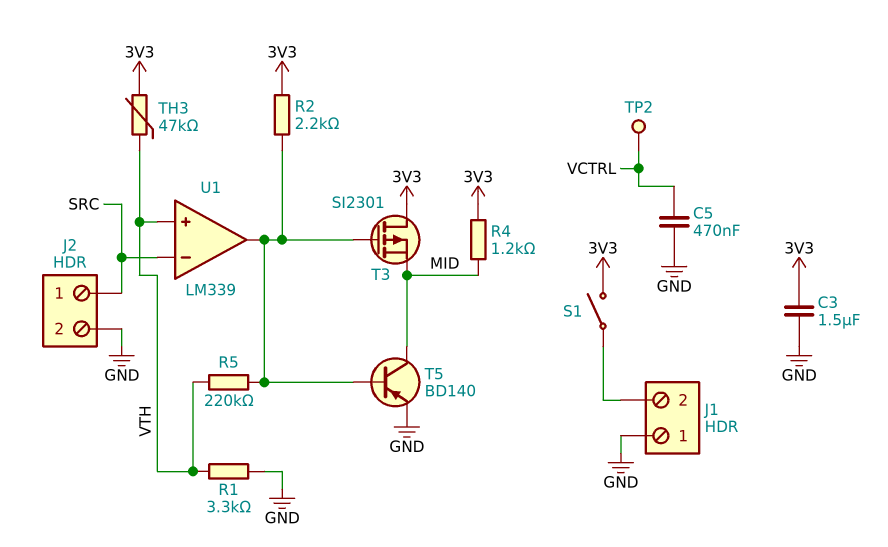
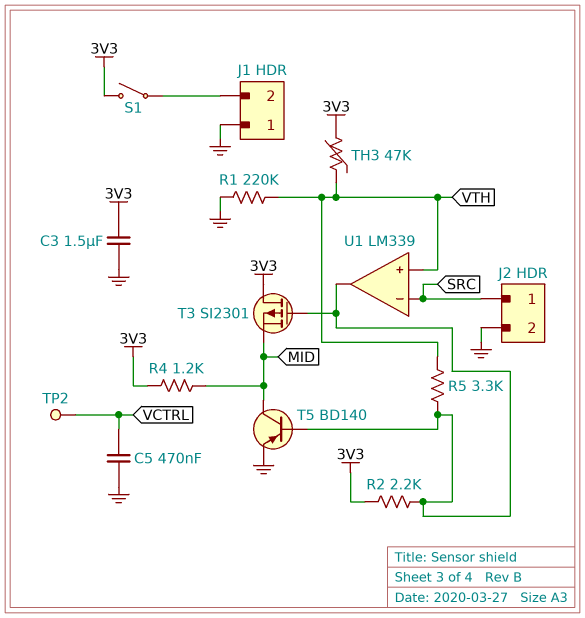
R1: 3.3k (GND, VTH) -> 220k (GND, VTH)
R5: 220k (U1/out, VTH) -> 3.3k (U1/out, VTH)

